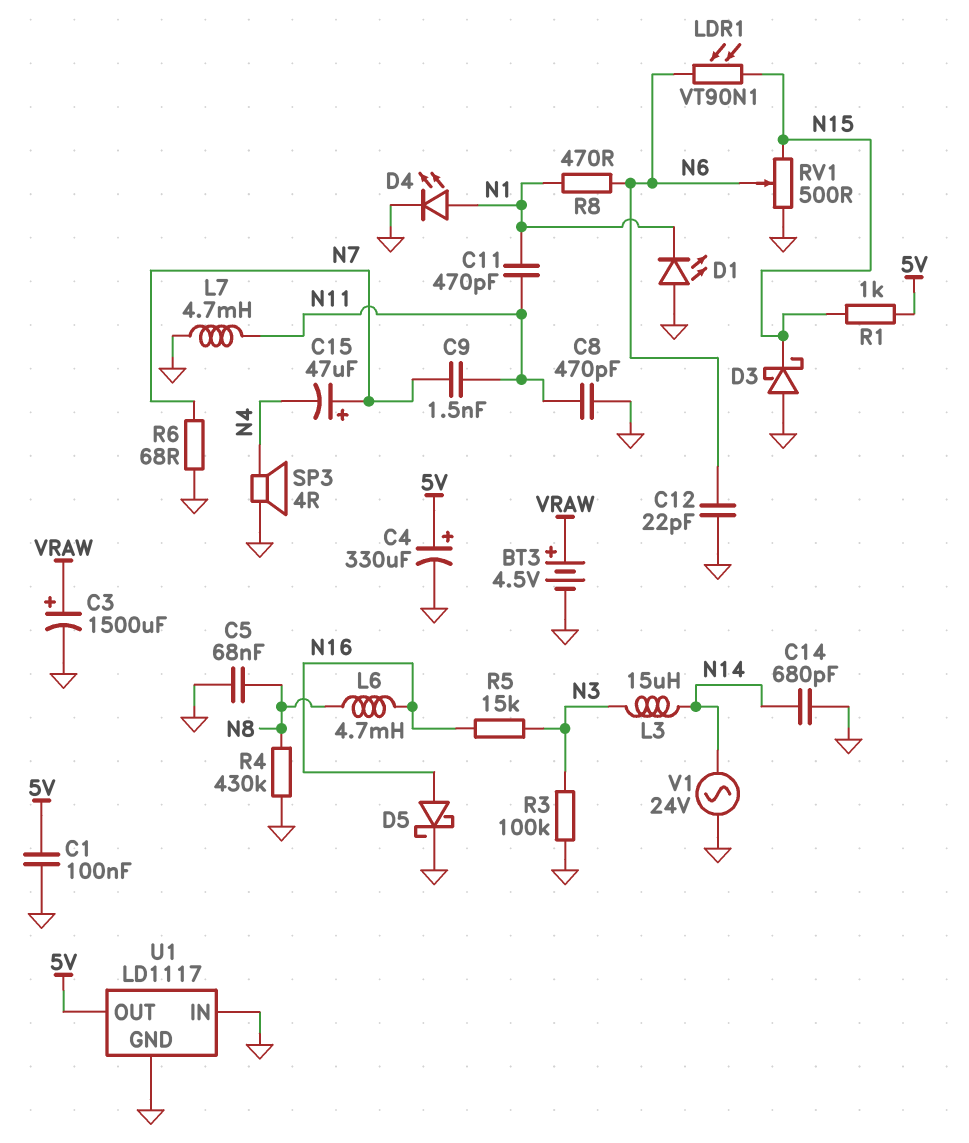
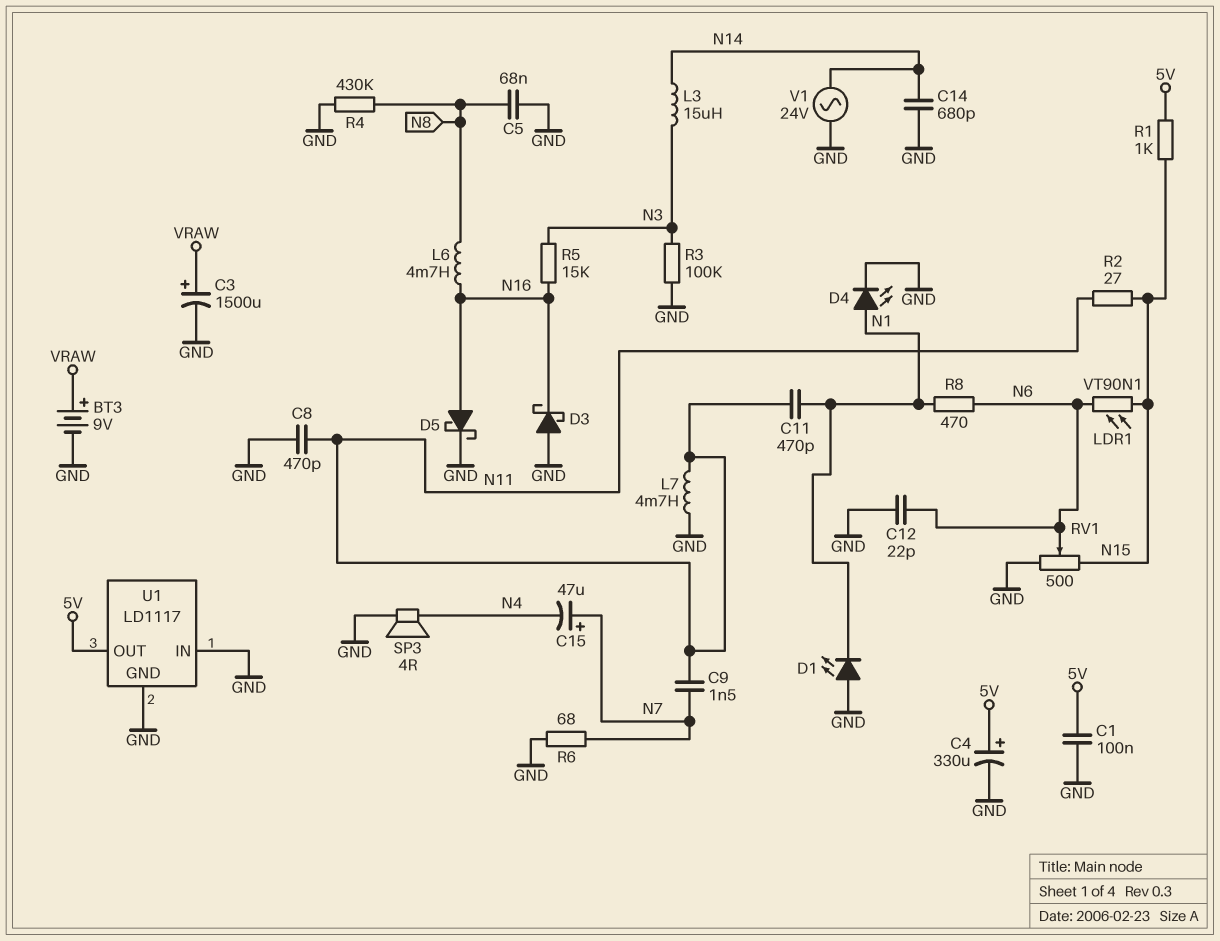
BT3: 4.5V (plus VRAW, minus GND) -> 9V (plus VRAW, minus GND)
D3: schottky (A GND, K N15) -> schottky (A GND, K N16)
R2: none -> 27 (N11, N15)

